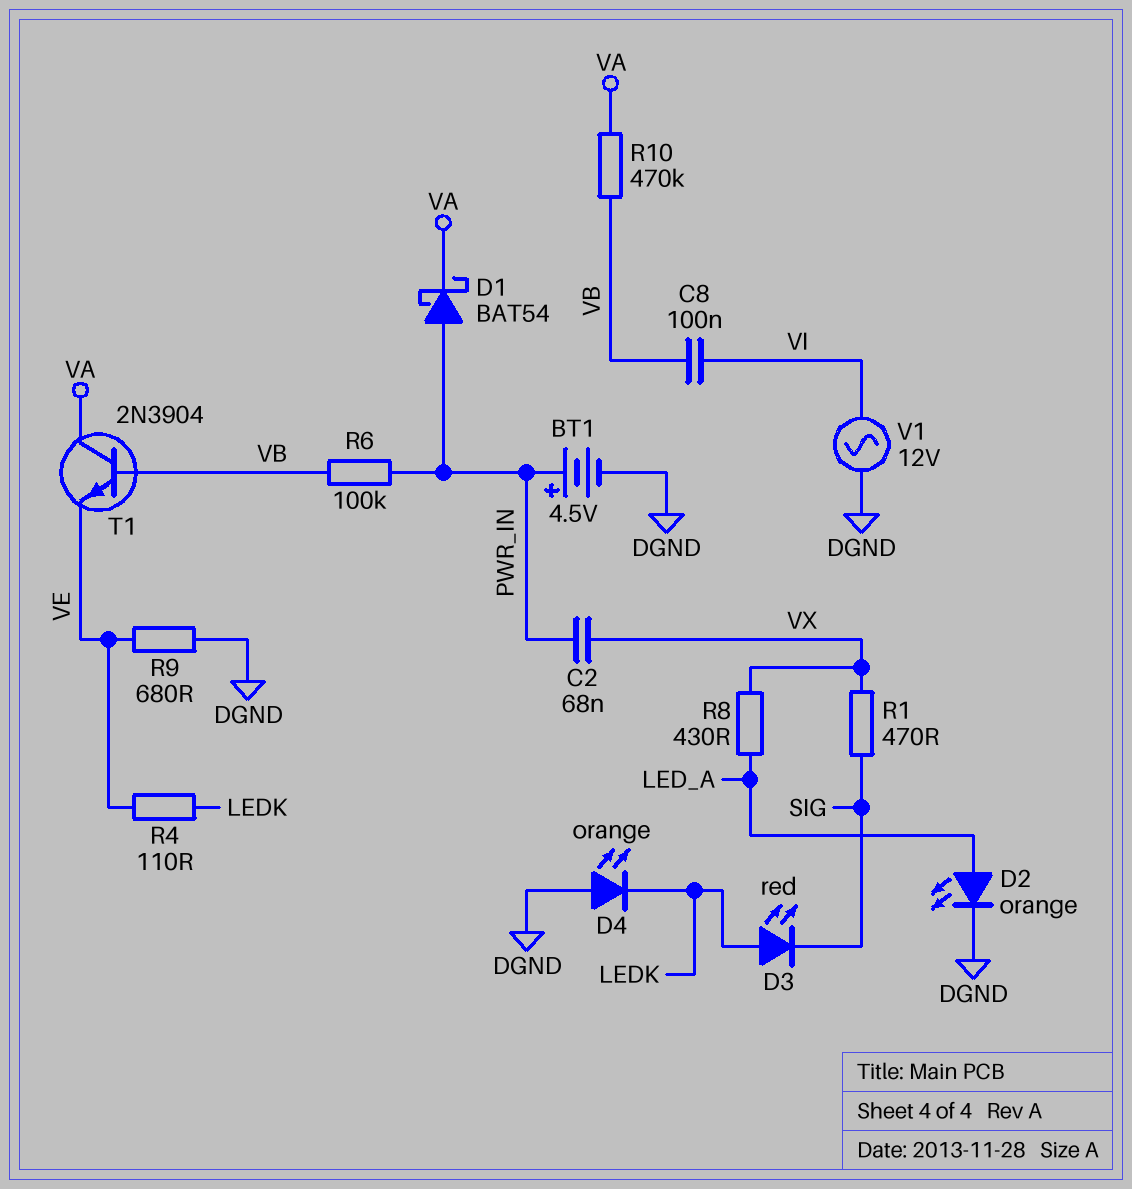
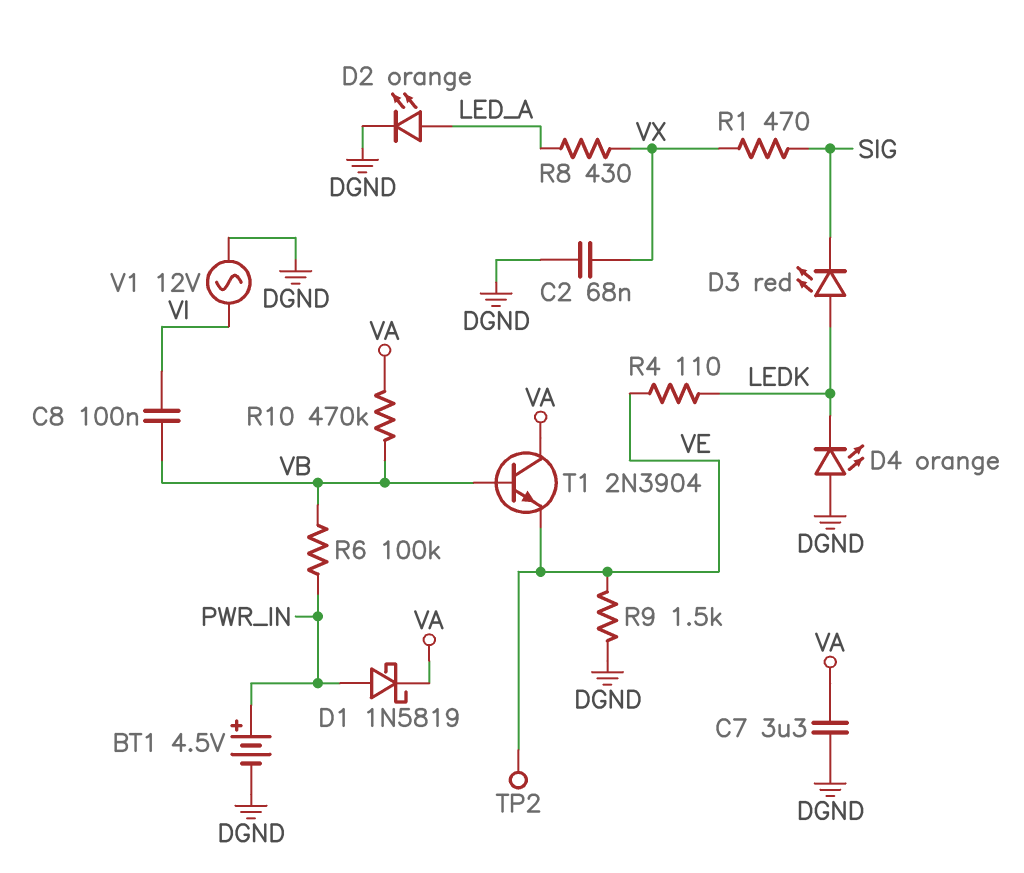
C2: 68nF (PWR_IN, VX) -> 68nF (DGND, VX)
C7: none -> 3.3uF (DGND, VA)
D1: schottky BAT54 (A PWR_IN, K VA) -> schottky 1N5819 (A PWR_IN, K VA)
R9: 680 (DGND, VE) -> 1.5k (DGND, VE)
TP2: none -> test point (VE)

